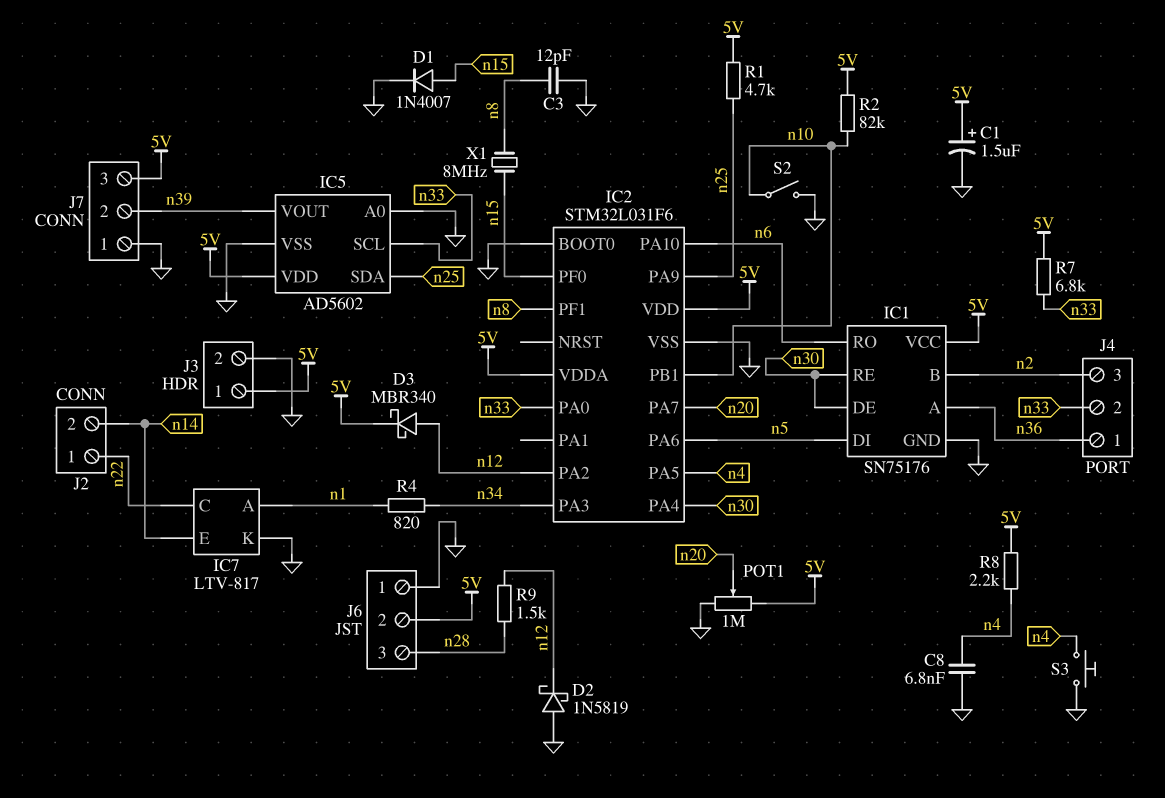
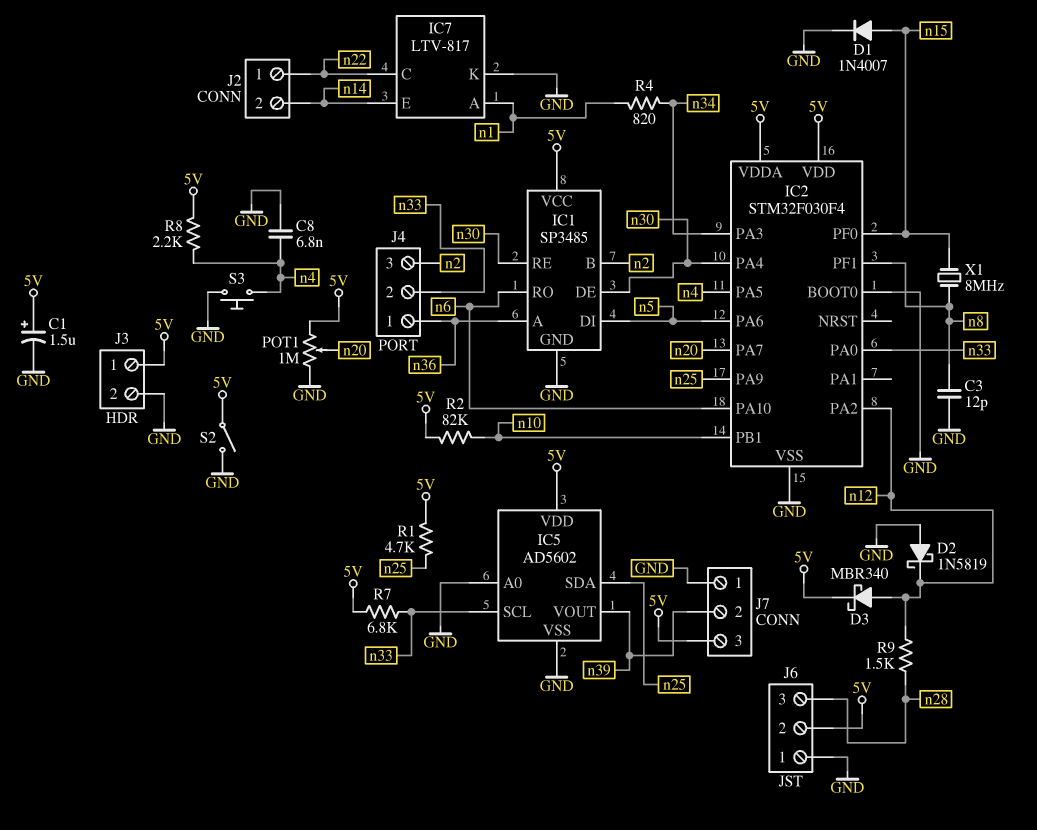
IC1: SN75176 -> SP3485
IC2: STM32L031F6 -> STM32F030F4
S2: switch (GND, n10) -> switch (5V, GND)

